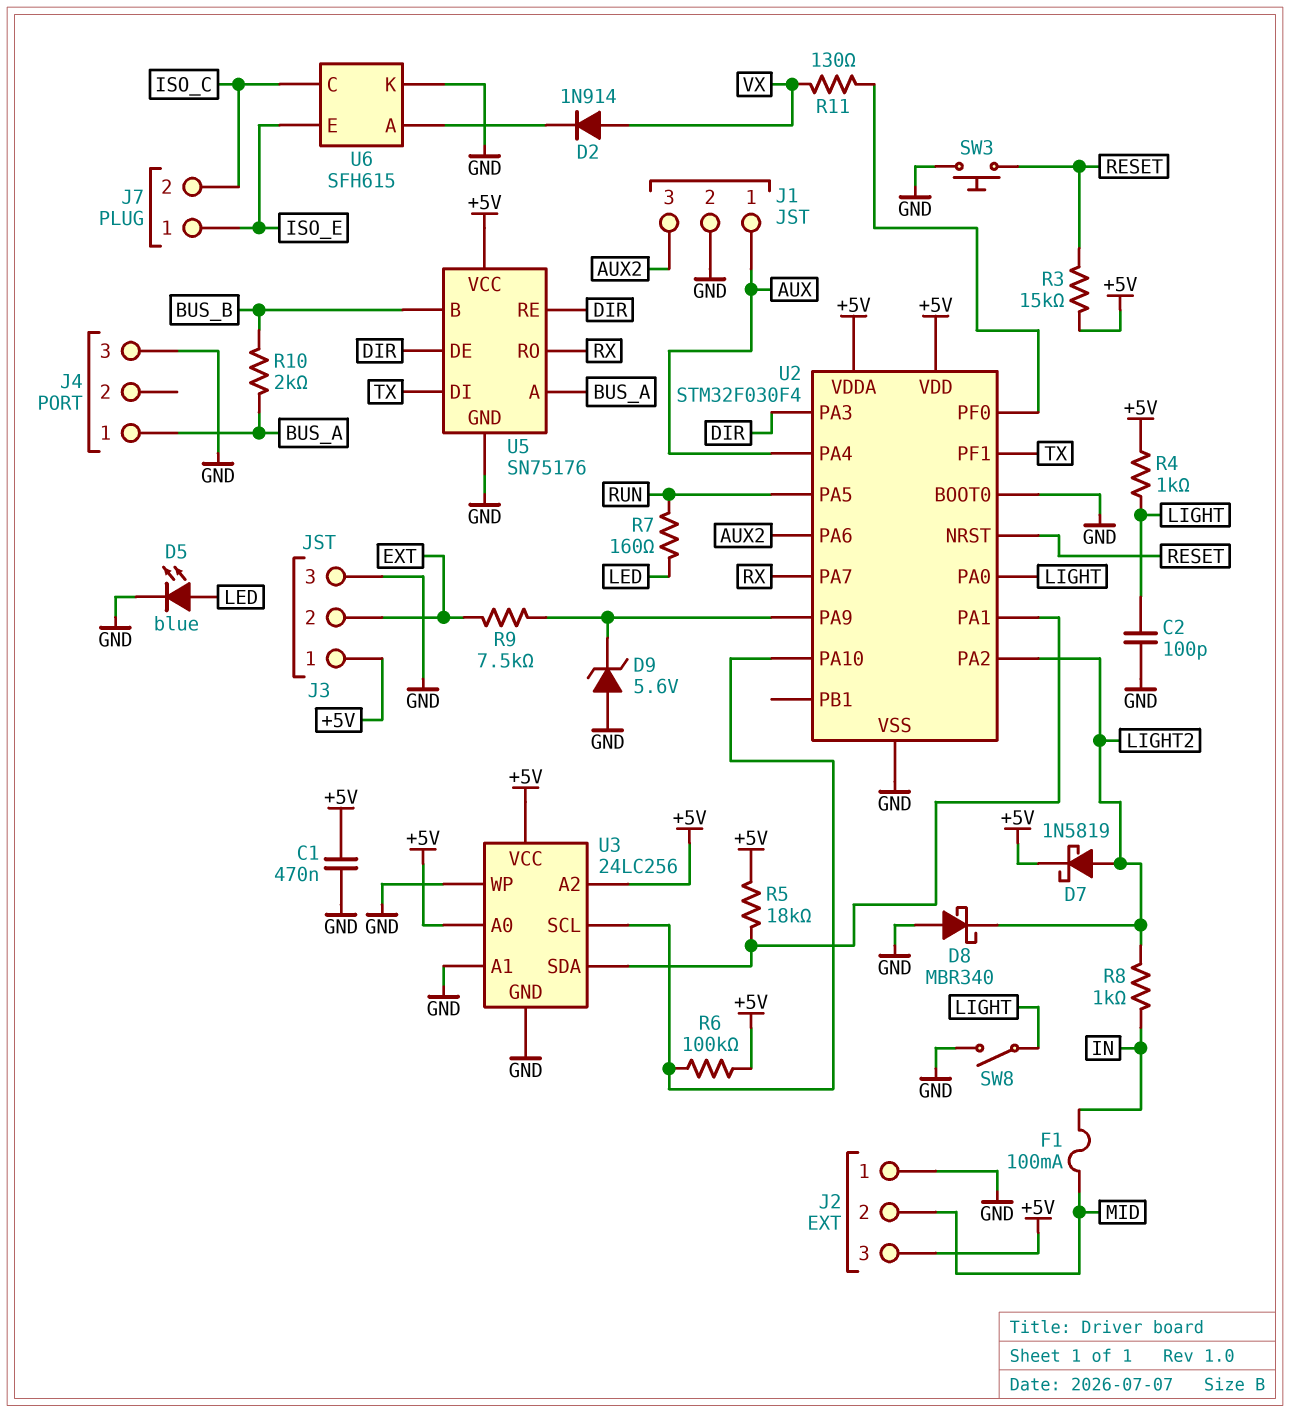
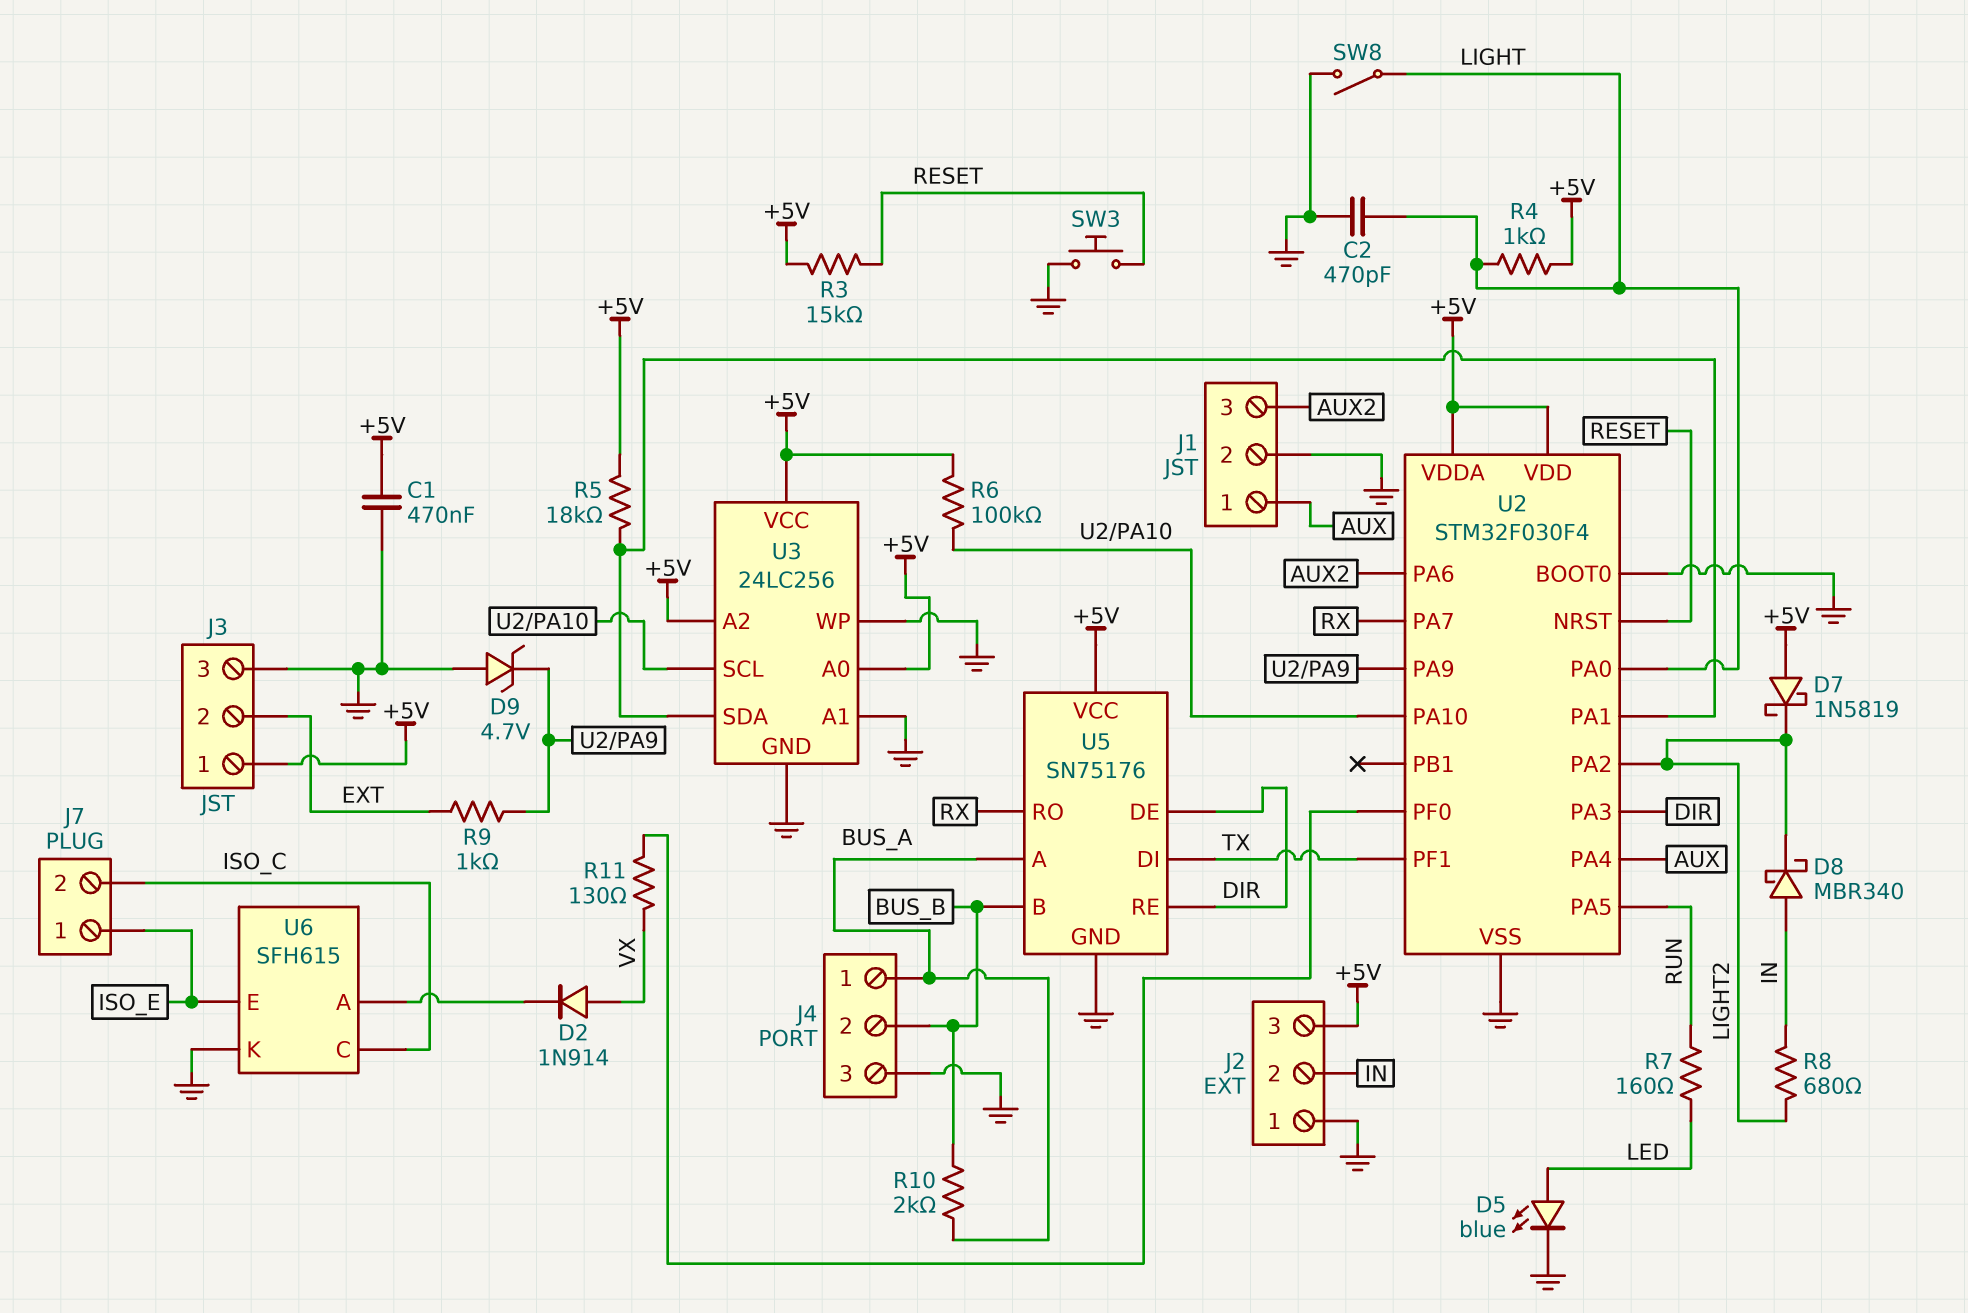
C2: 100pF (GND, LIGHT) -> 470pF (GND, LIGHT)
D7: schottky 1N5819 (A LIGHT2, K +5V) -> schottky 1N5819 (A +5V, K LIGHT2)
D8: schottky MBR340 (A GND, K LIGHT2) -> schottky MBR340 (A IN, K LIGHT2)
D9: zener 5.6V (A GND, K U2/PA9) -> zener 4.7V (A GND, K U2/PA9)
F1: 100mA (IN, MID) -> none
J2 pin 2: MID -> IN
J4 pin 2: none -> BUS_B
R8: 1k (IN, LIGHT2) -> 680 (IN, LIGHT2)
R9: 7.5k (EXT, U2/PA9) -> 1k (EXT, U2/PA9)

